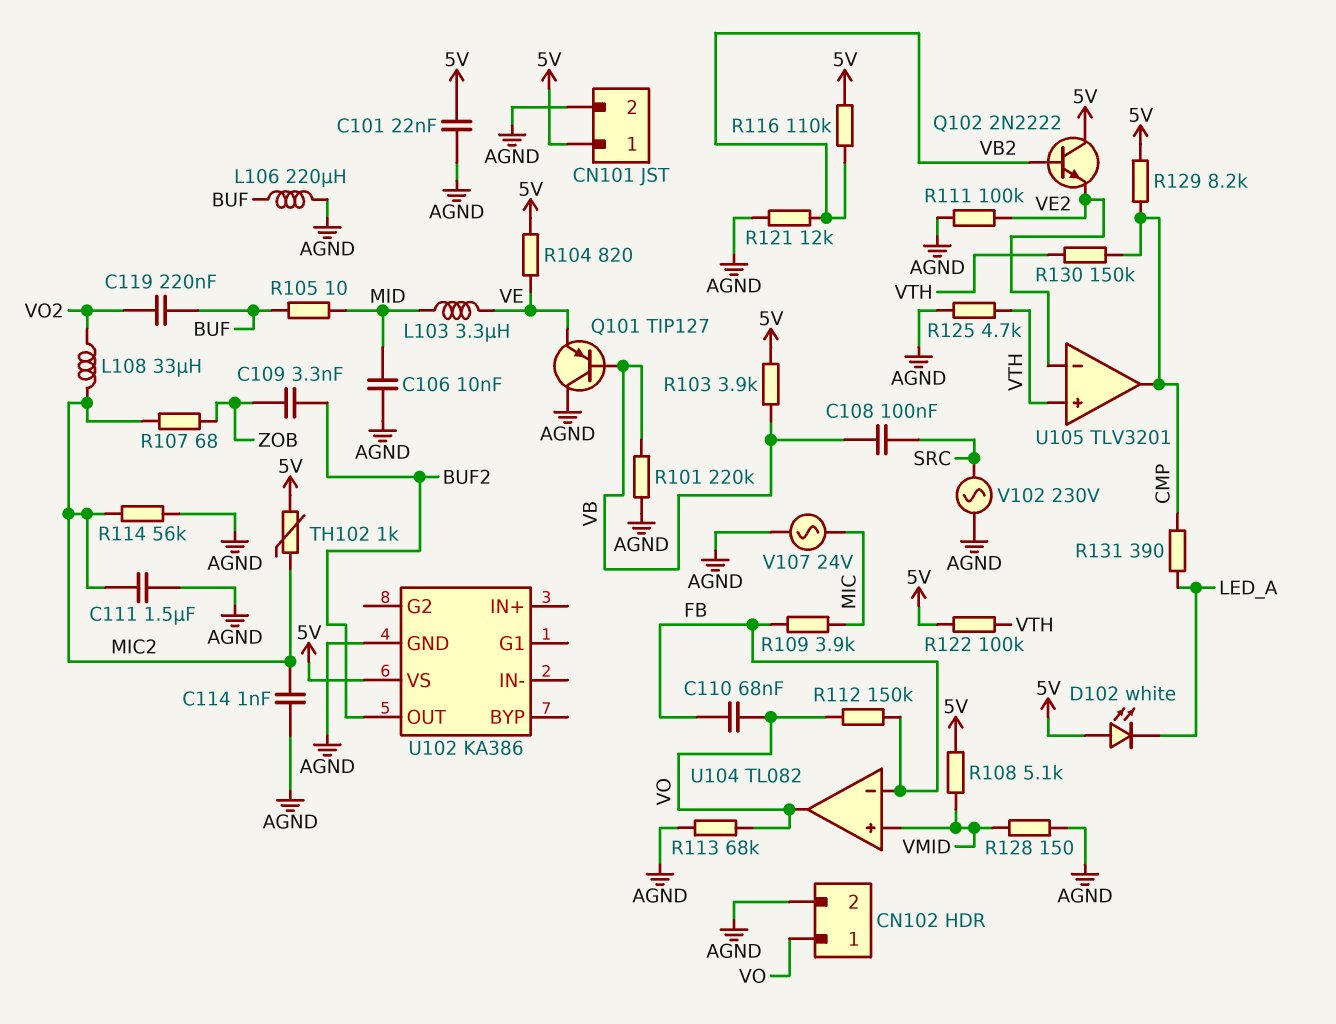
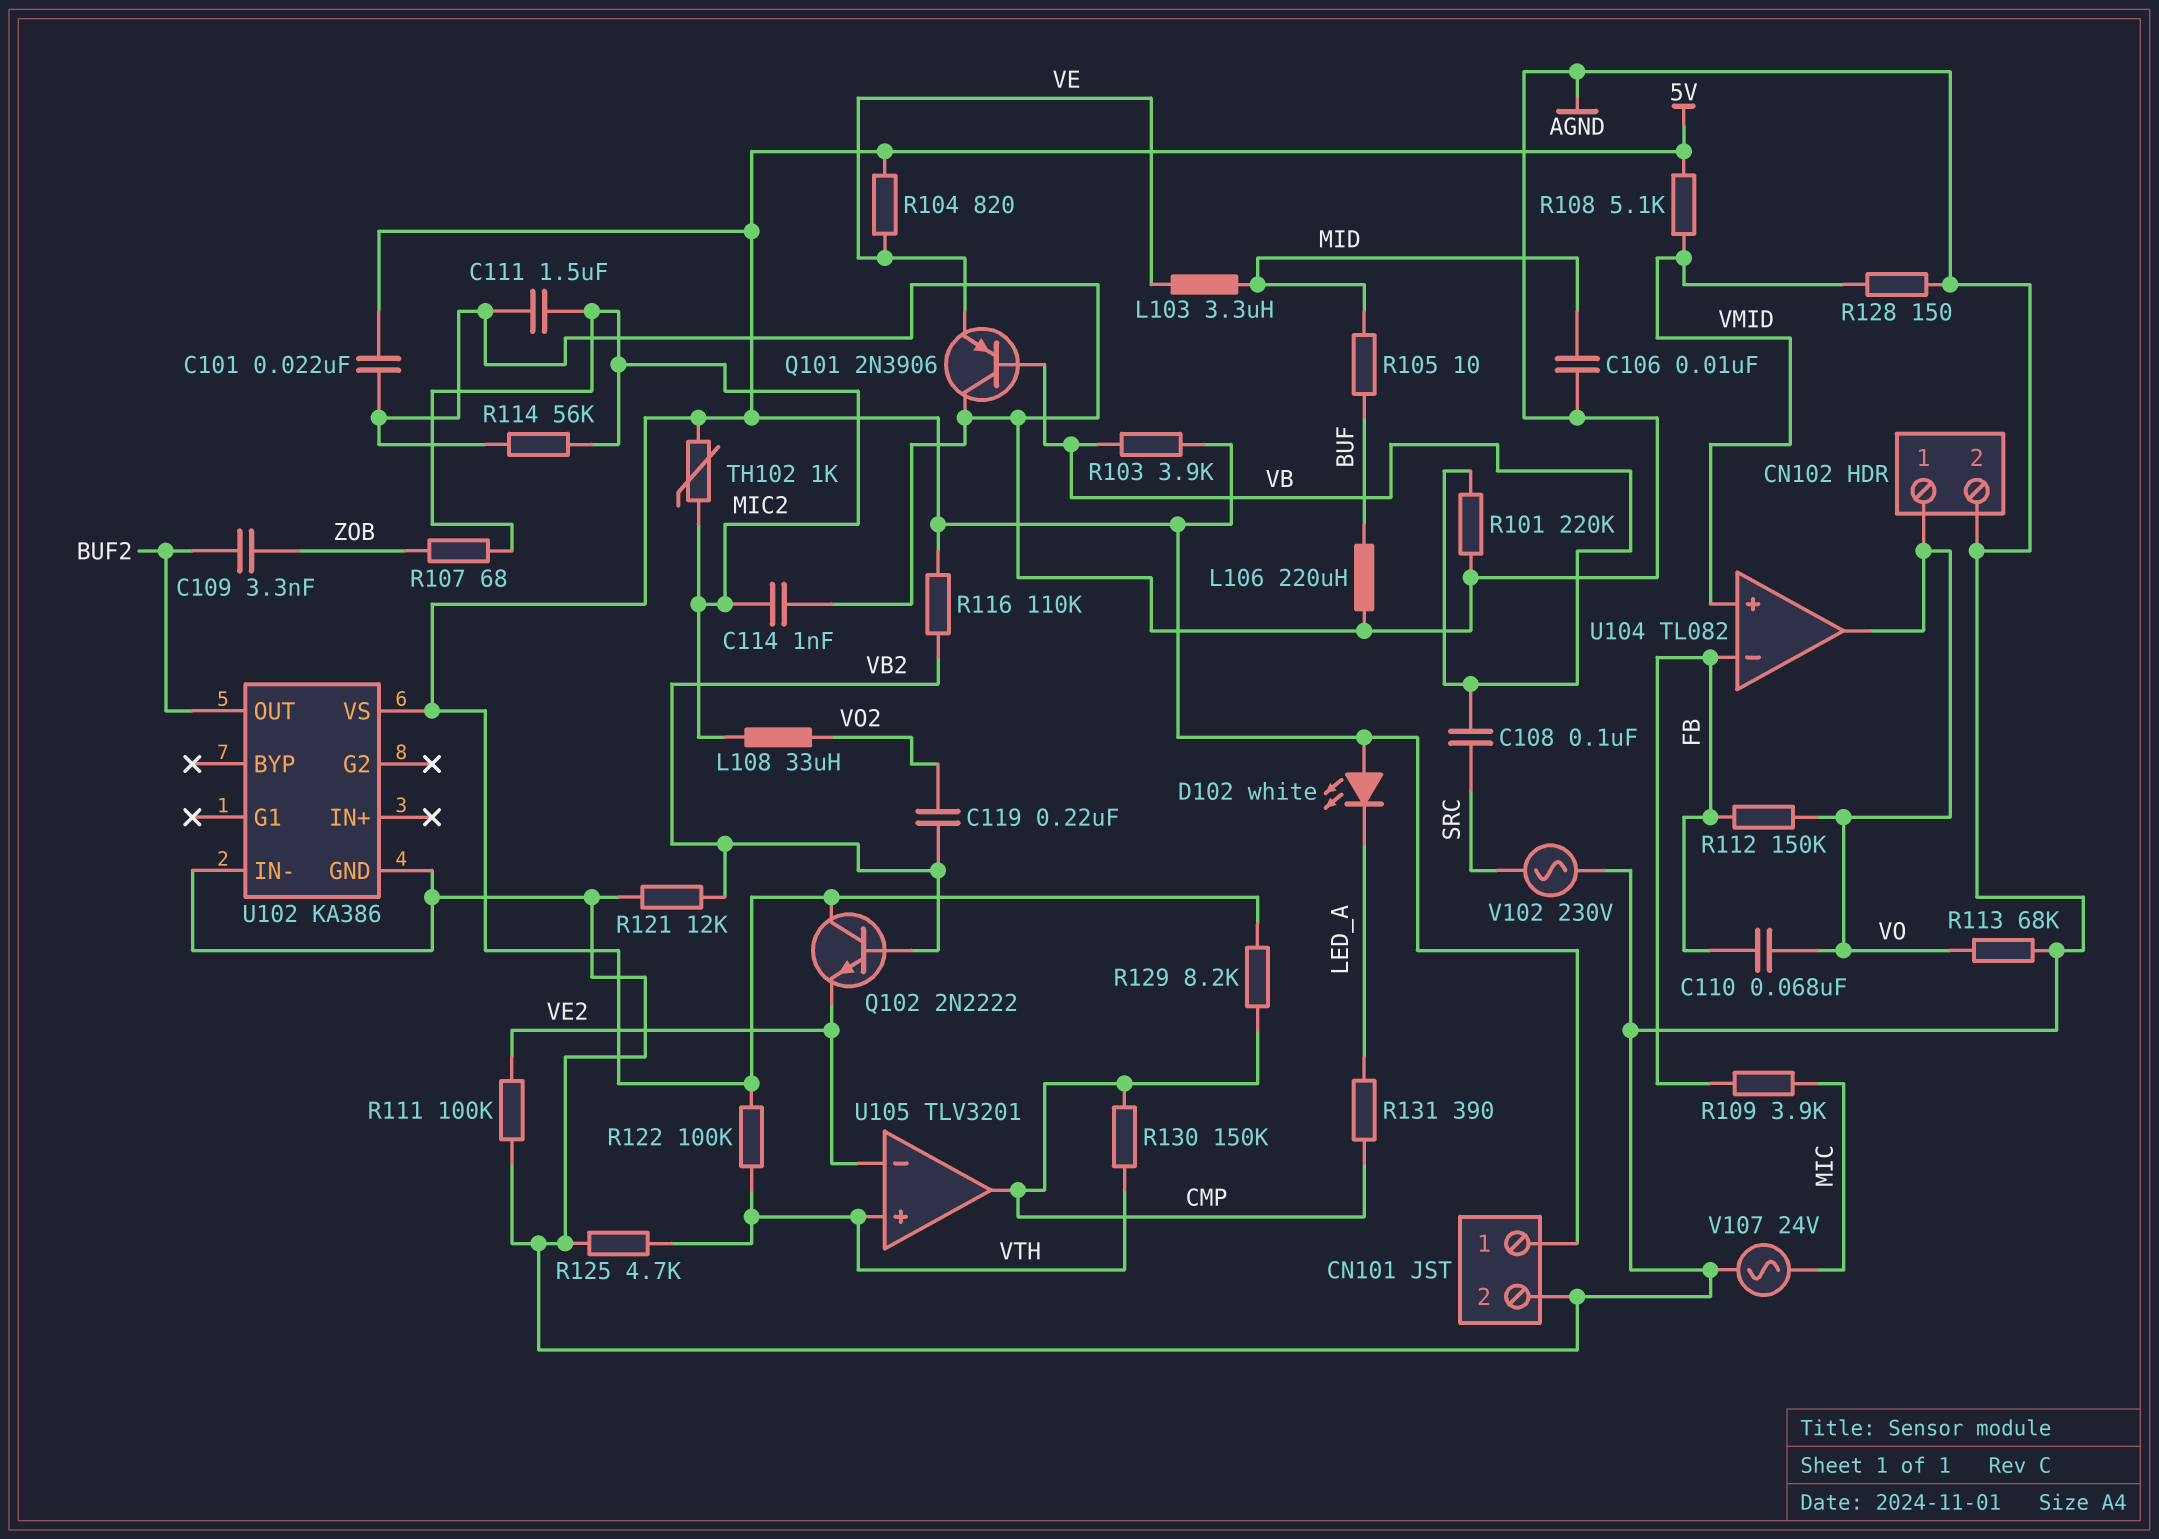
C119: 220nF (BUF, VO2) -> 220nF (VB2, VO2)
Q101: PNP TIP127 (B VB, C AGND, E VE) -> PNP 2N3906 (B VB, C AGND, E VE)
U102 pin IN-: none -> AGND

